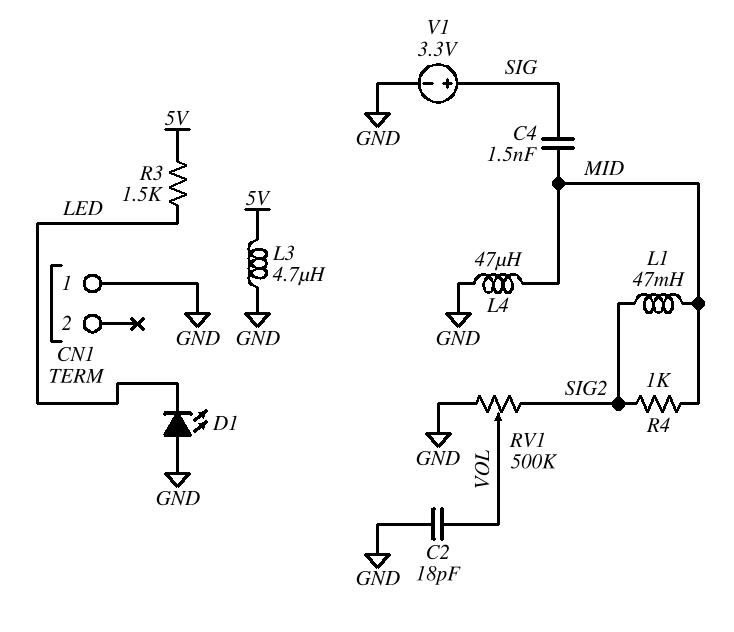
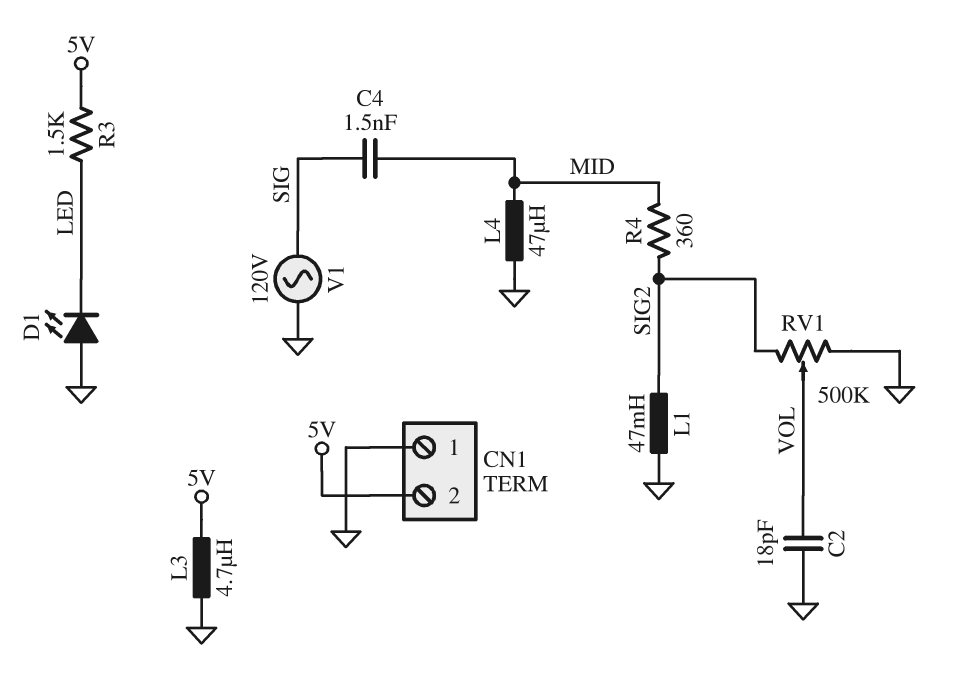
CN1 pin 2: none -> 5V
L1: 47mH (MID, SIG2) -> 47mH (GND, SIG2)
R4: 1k (MID, SIG2) -> 360 (MID, SIG2)
V1: 3.3V (plus SIG, minus GND) -> AC 120V (GND, SIG)

